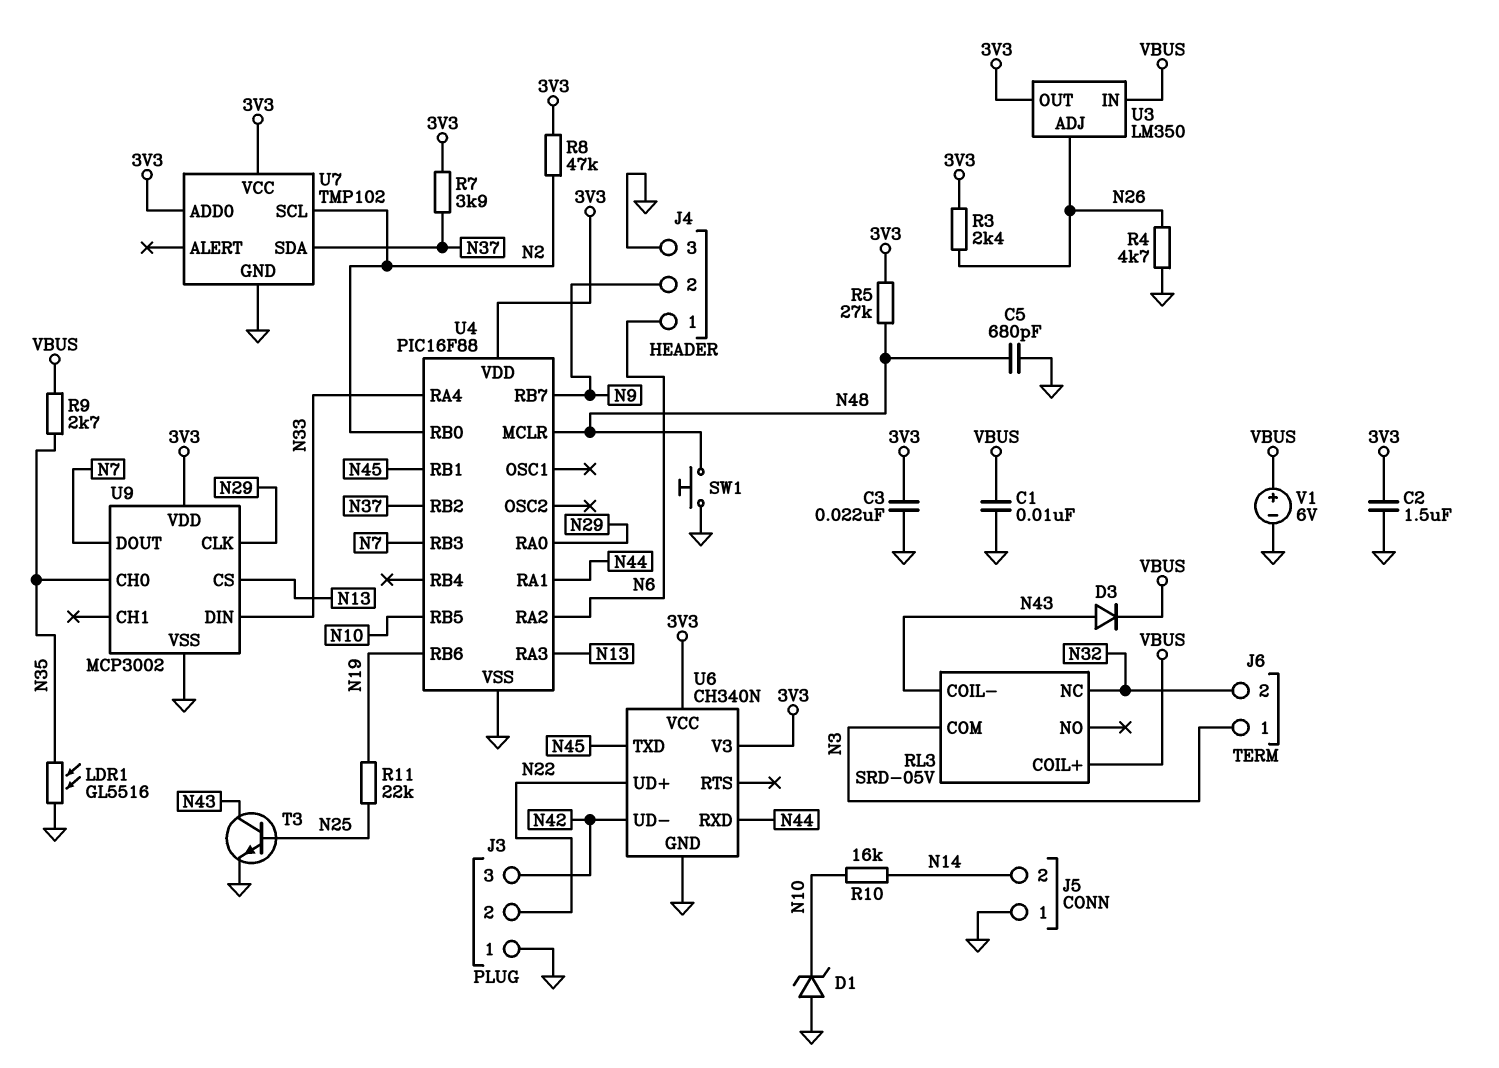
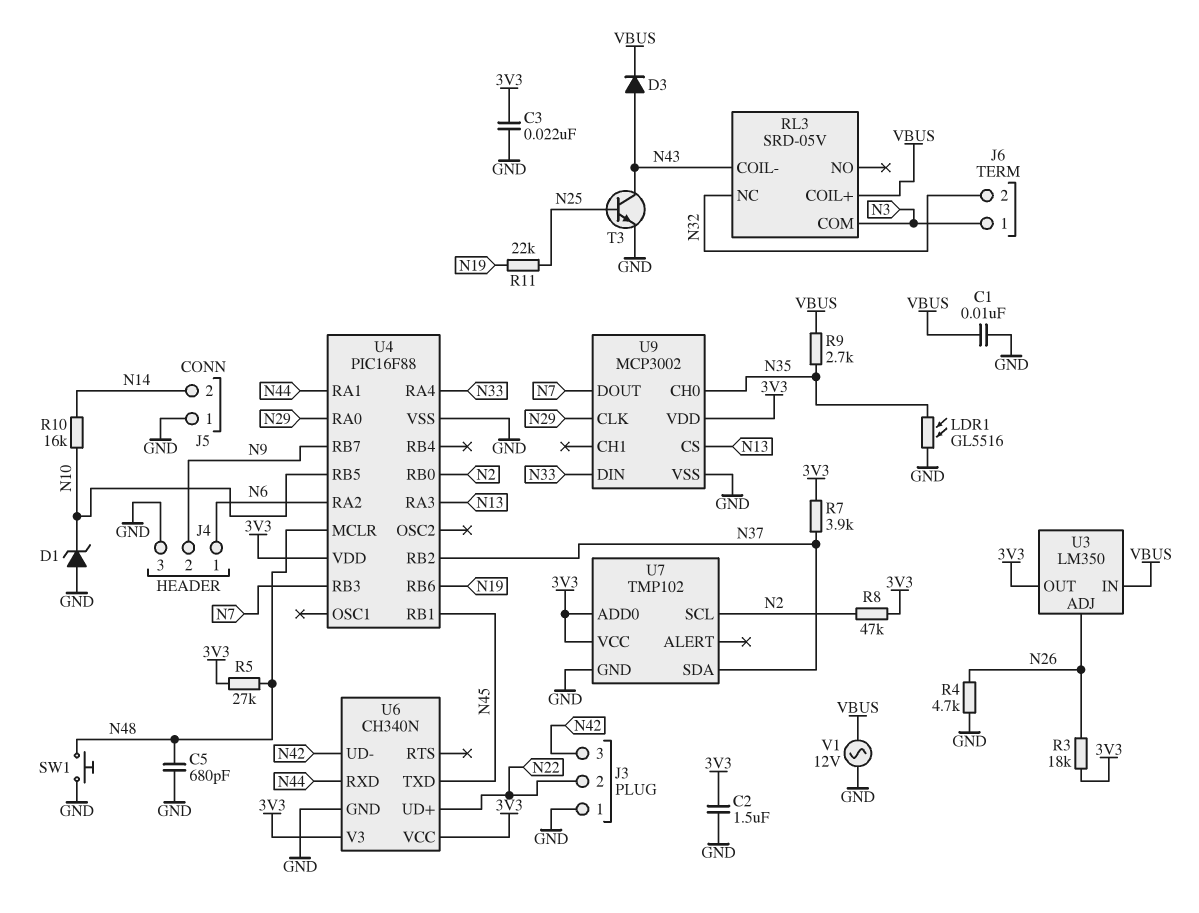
R3: 2.4k (3V3, N26) -> 18k (3V3, N26)
V1: 6V (plus VBUS, minus GND) -> AC 12V (GND, VBUS)

